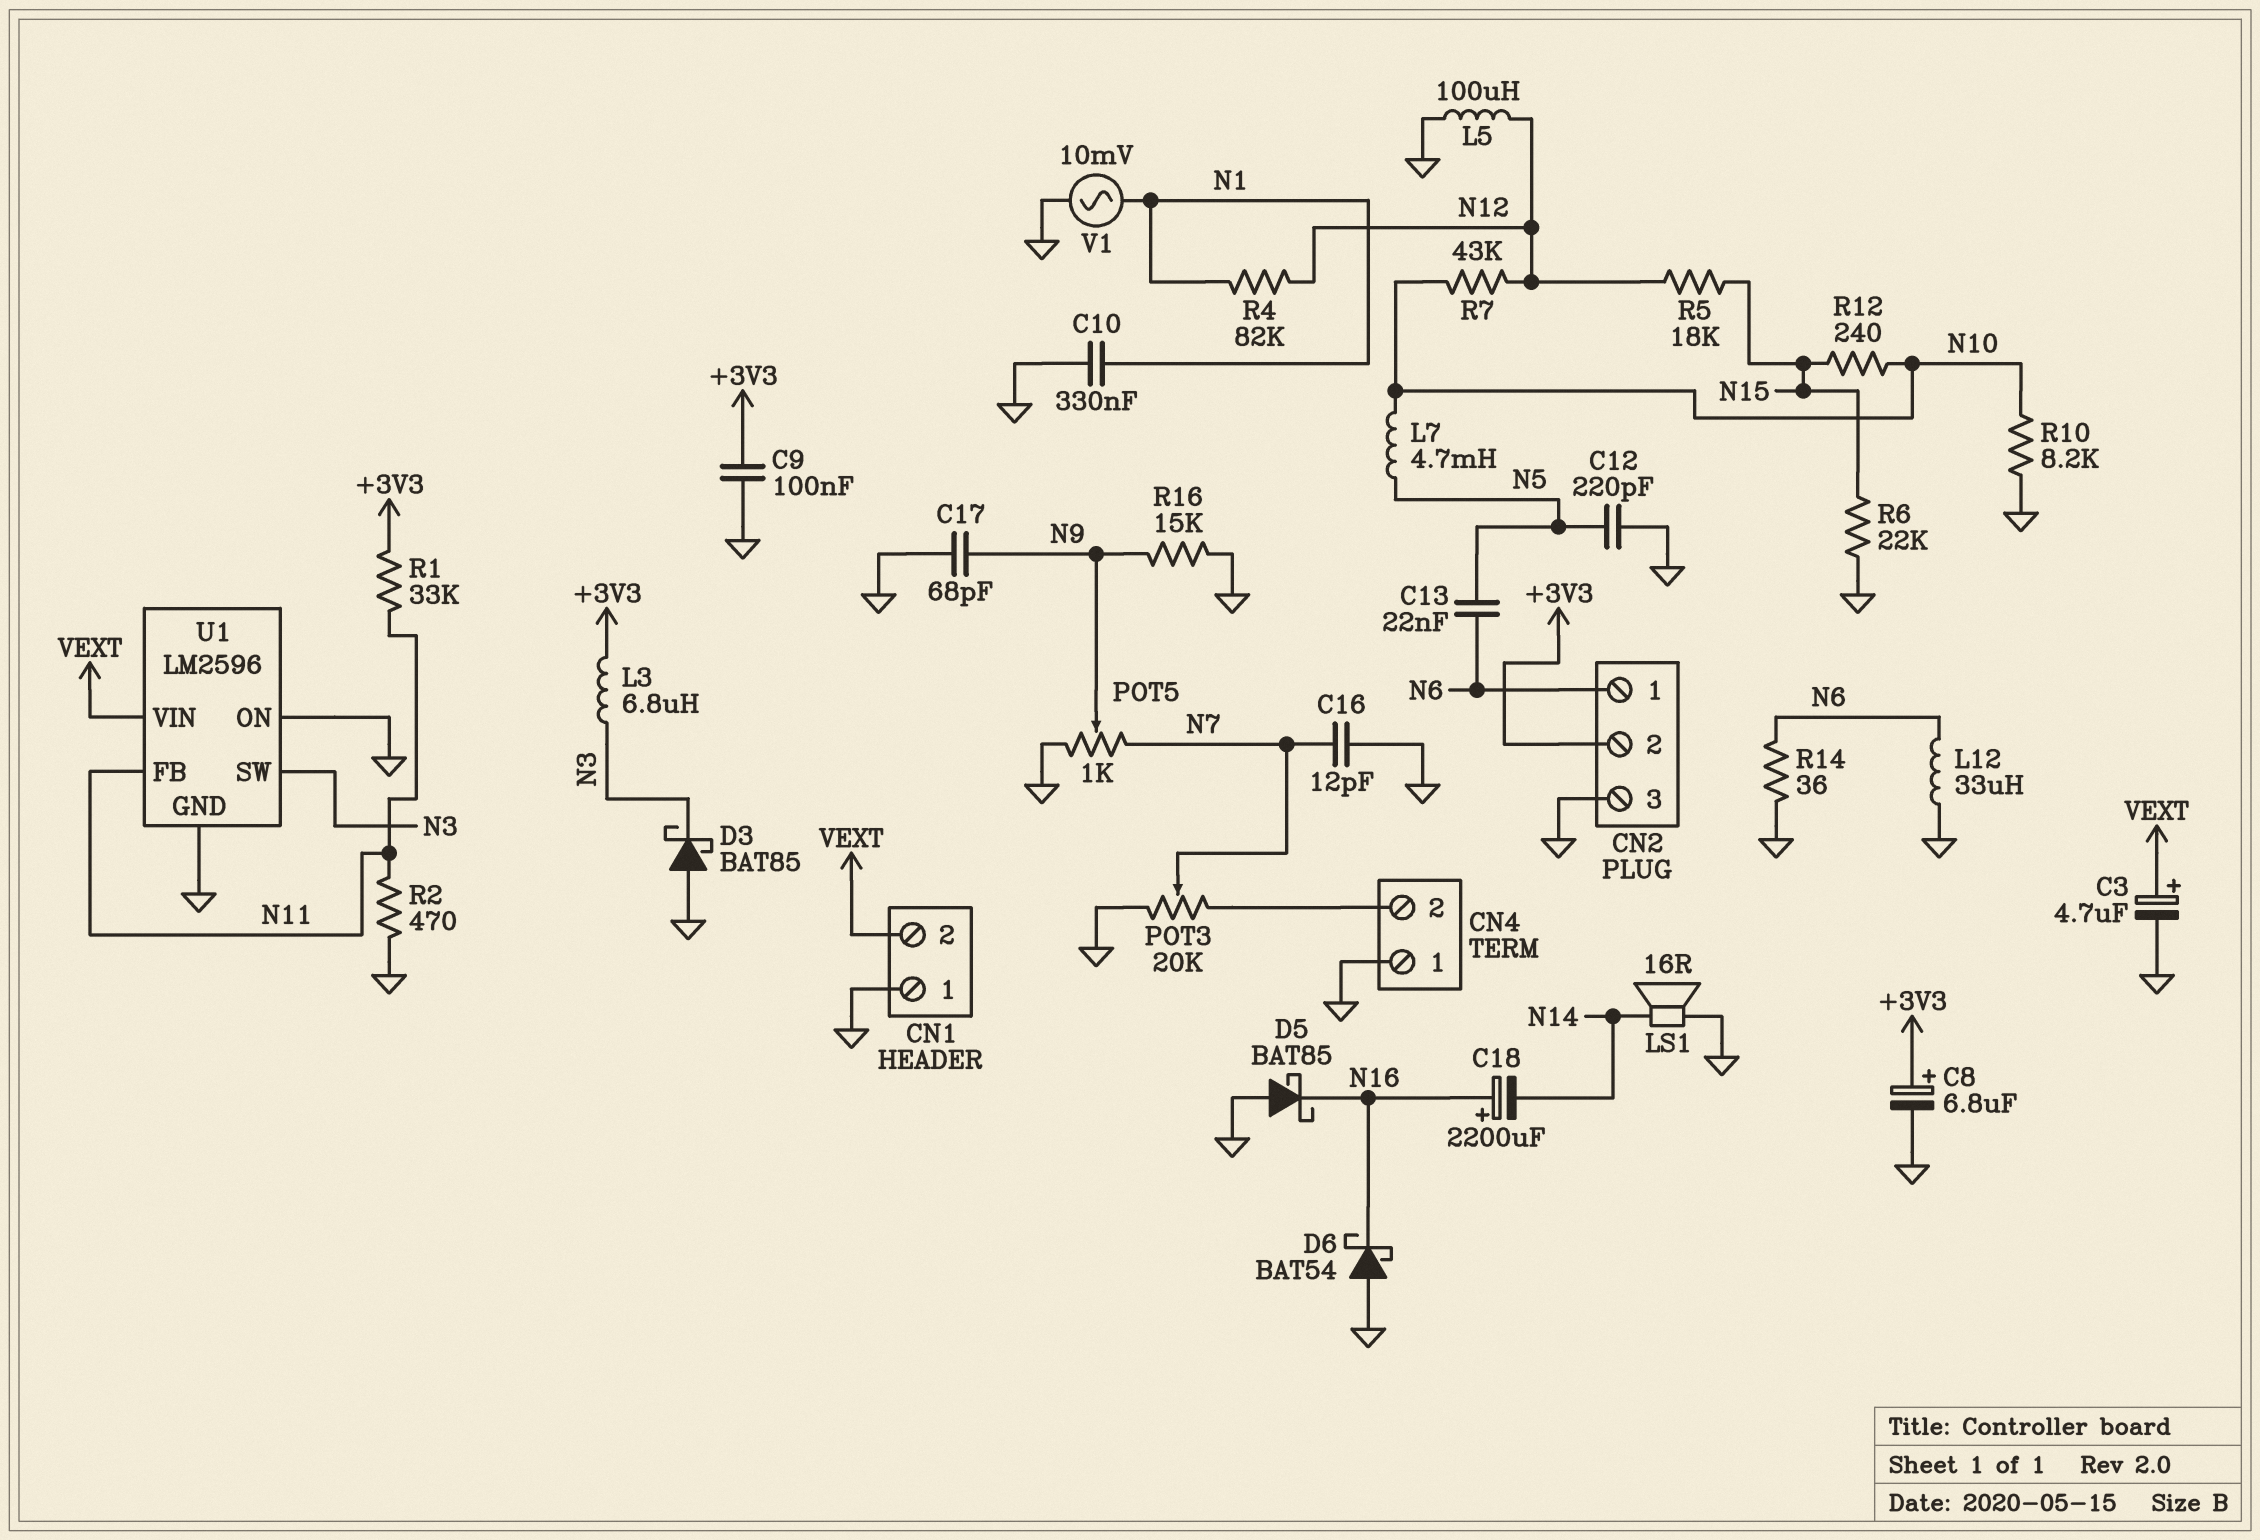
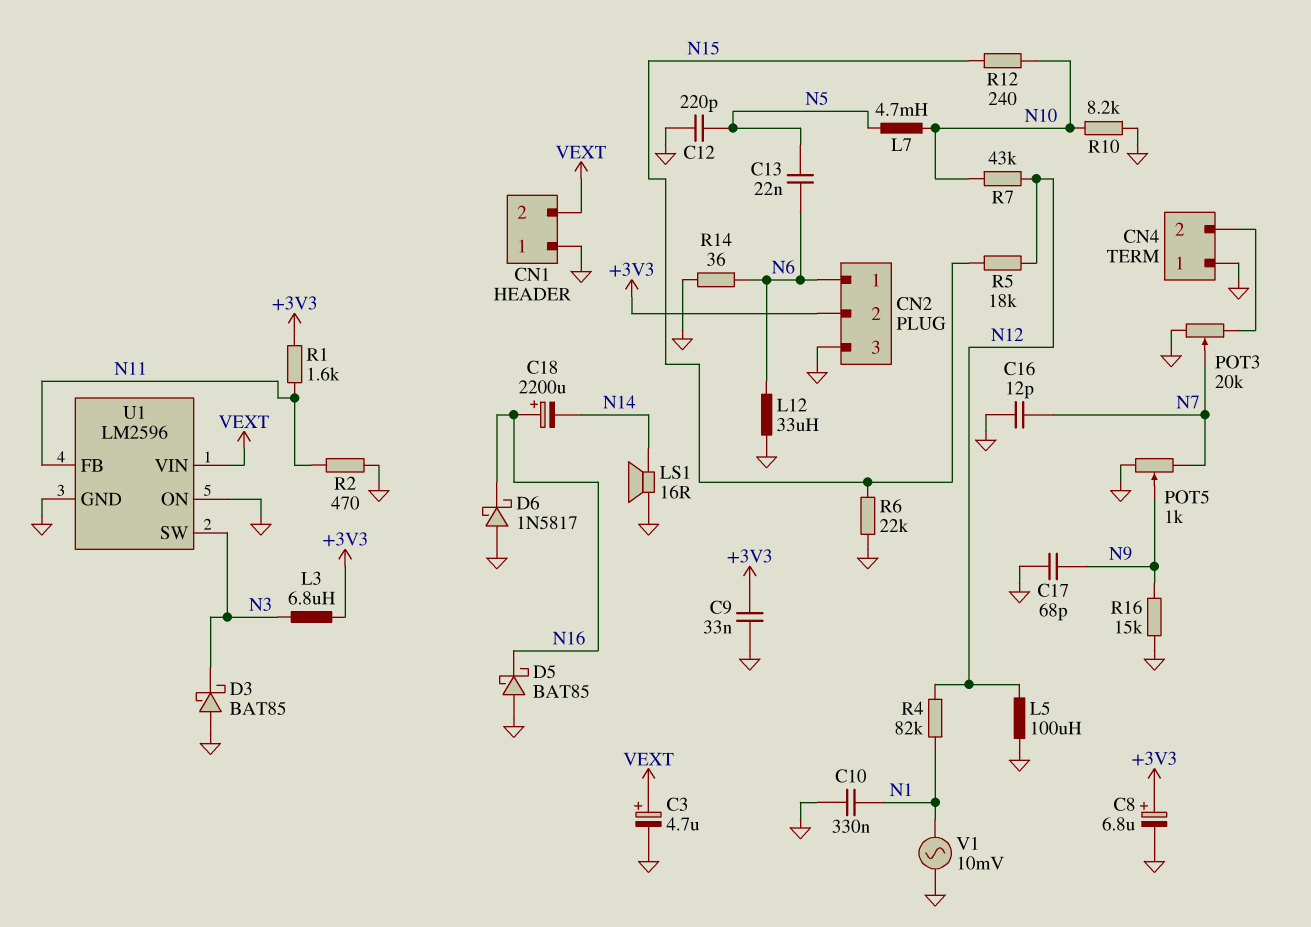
C9: 100nF (+3V3, GND) -> 33nF (+3V3, GND)
D6: schottky BAT54 (A GND, K N16) -> schottky 1N5817 (A GND, K N16)
R1: 33k (+3V3, N11) -> 1.6k (+3V3, N11)

